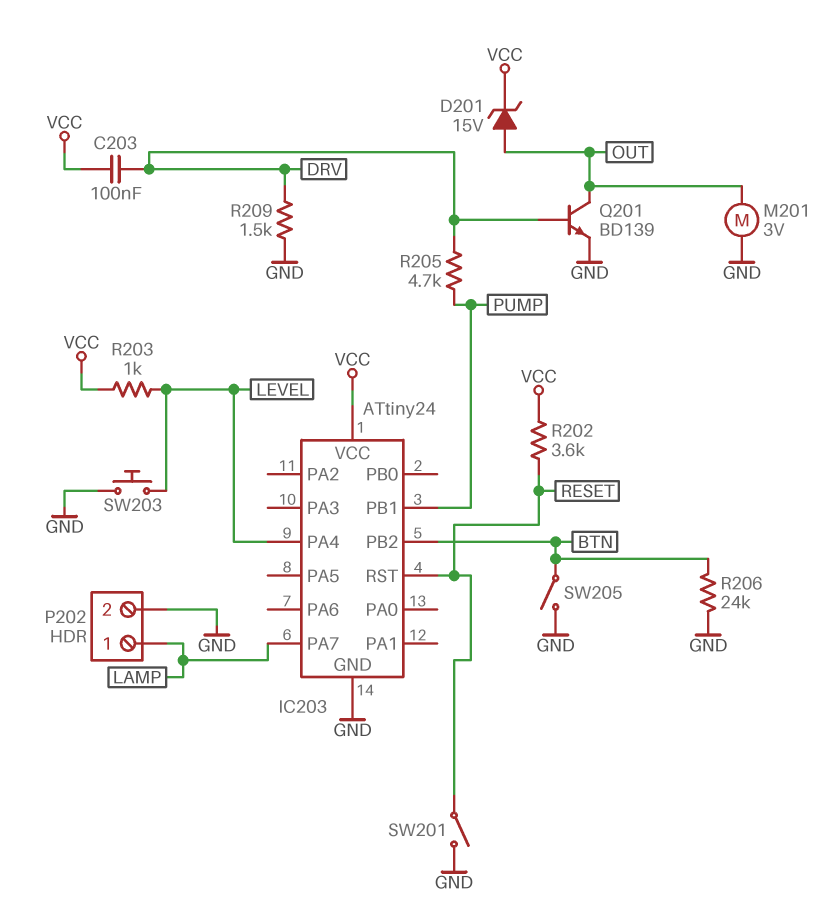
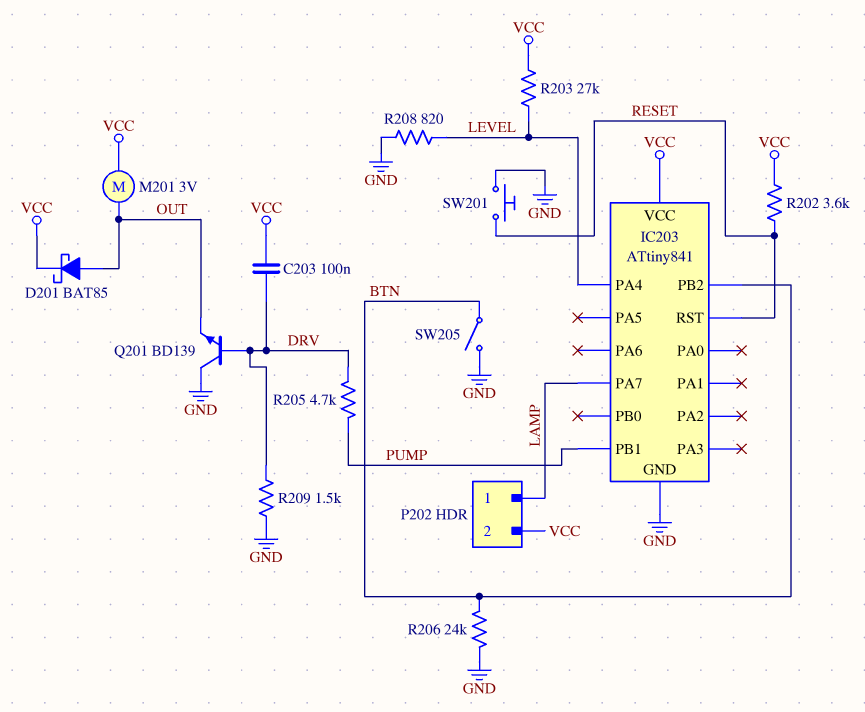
D201: zener 15V (A OUT, K VCC) -> schottky BAT85 (A OUT, K VCC)
IC203: ATtiny24 -> ATtiny841
M201: motor 3V (GND, OUT) -> motor 3V (OUT, VCC)
P202 pin 2: GND -> VCC
Q201: NPN BD139 (B DRV, C OUT, E GND) -> NPN BD139 (B DRV, C GND, E OUT)
R203: 1k (LEVEL, VCC) -> 27k (LEVEL, VCC)
R208: none -> 820 (GND, LEVEL)
SW201: switch (GND, RESET) -> button (GND, RESET)
SW203: button (GND, LEVEL) -> none

